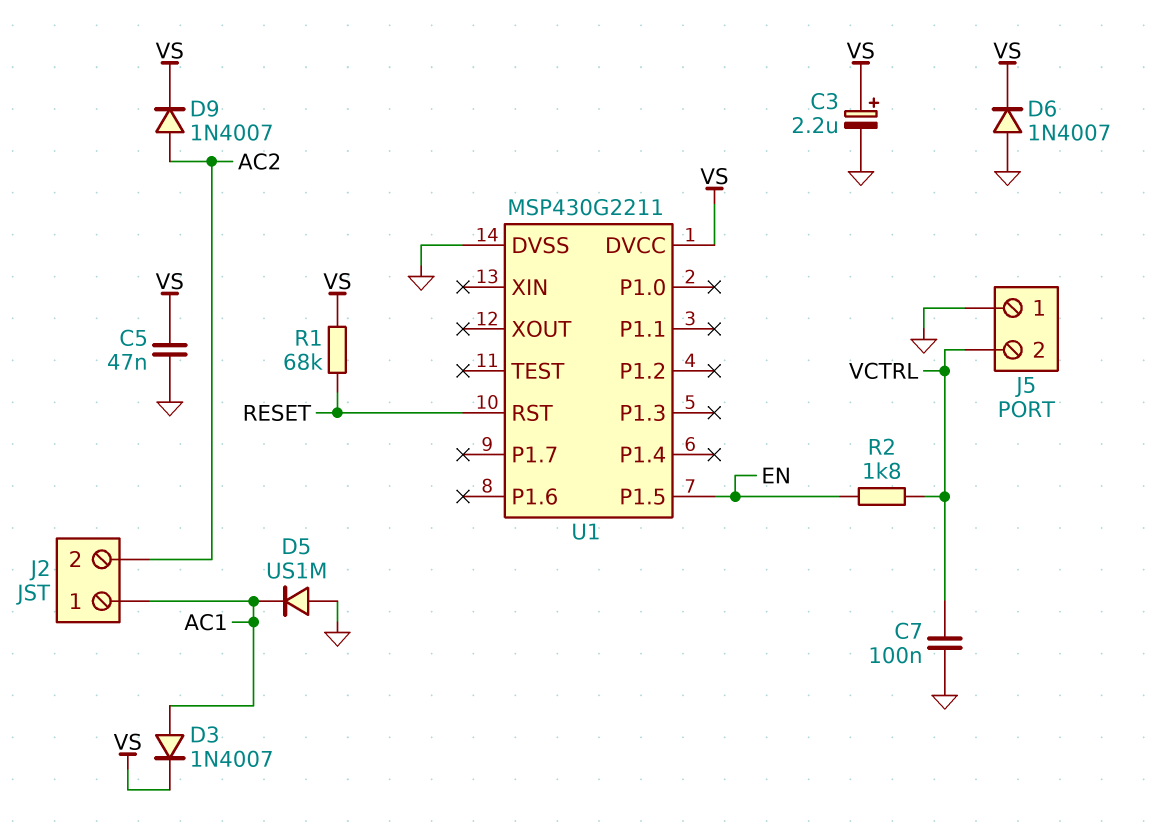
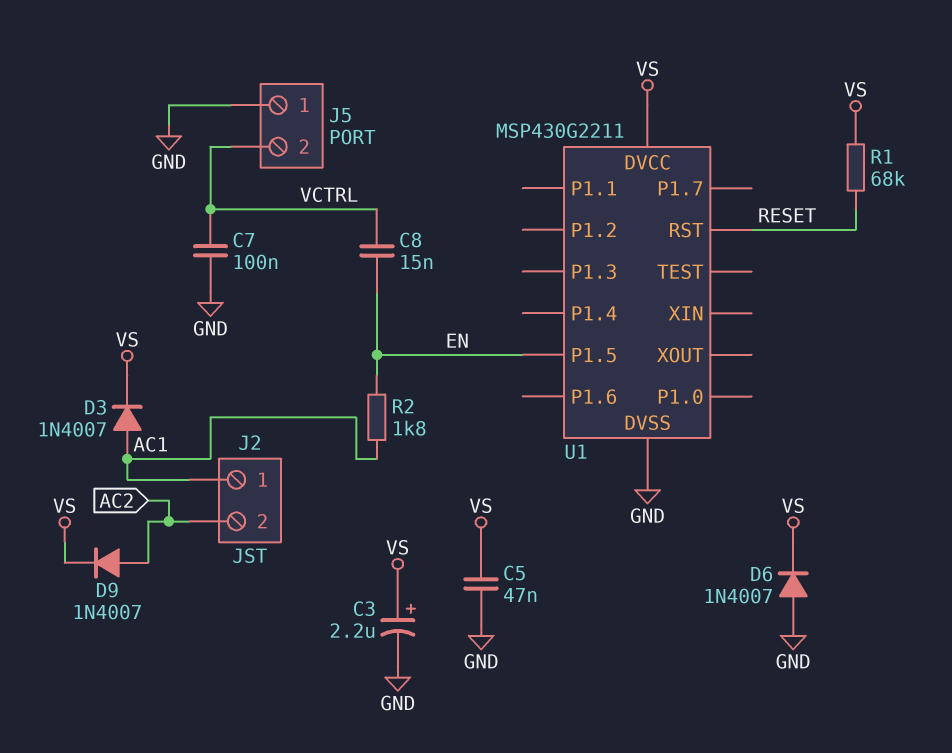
C8: none -> 15nF (EN, VCTRL)
D5: diode US1M (A GND, K AC1) -> none
R2: 1.8k (EN, VCTRL) -> 1.8k (AC1, EN)

